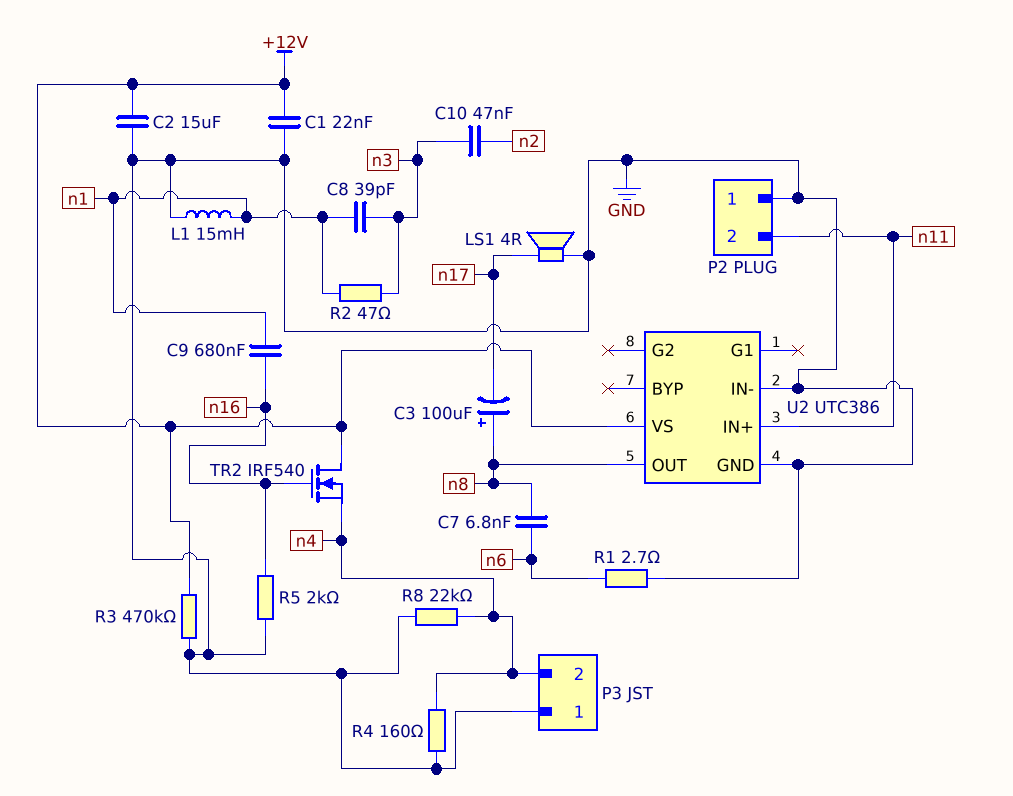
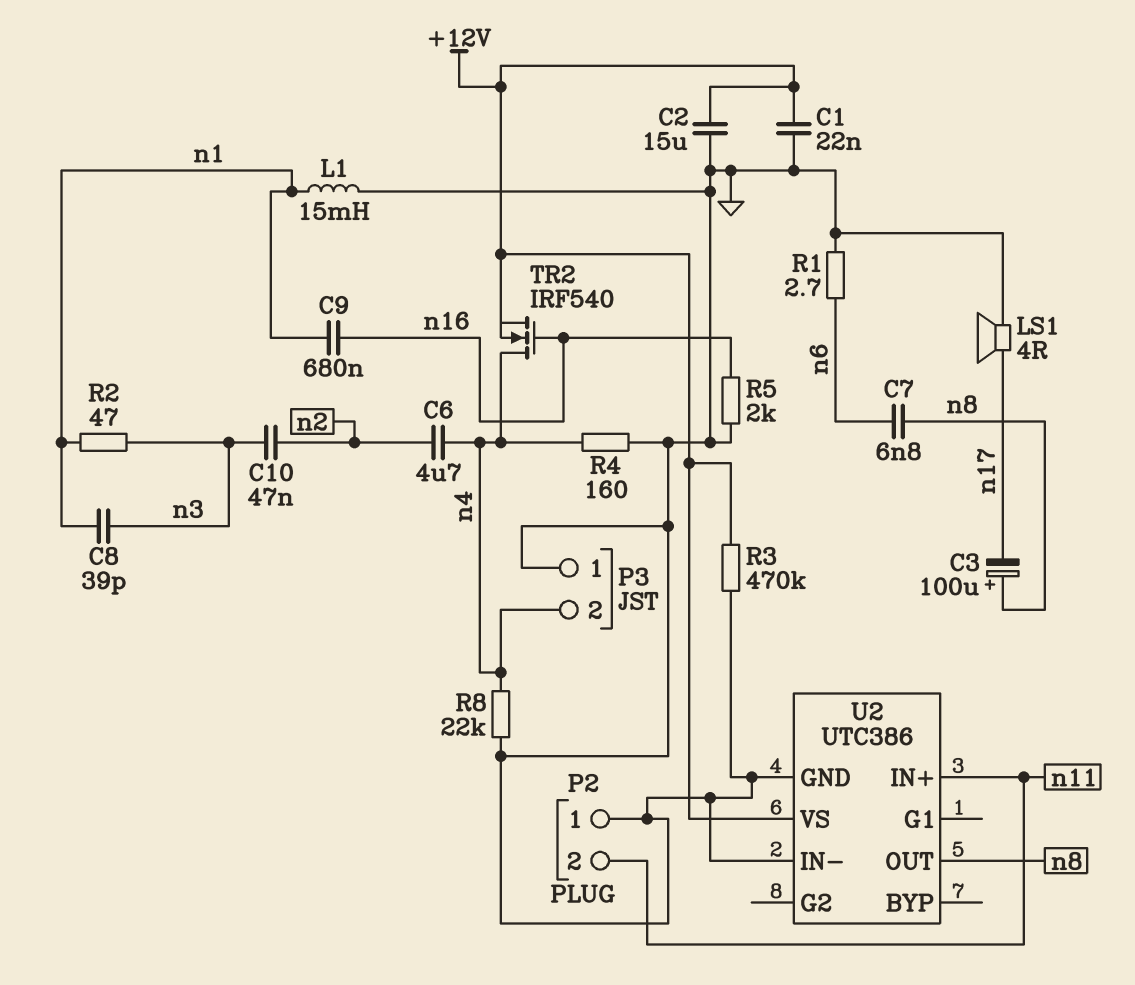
C6: none -> 4.7uF (n2, n4)
TR2: NMOS IRF540 (G n16, D +12V, S n4) -> NMOS IRF540 (G n16, D n4, S +12V)

